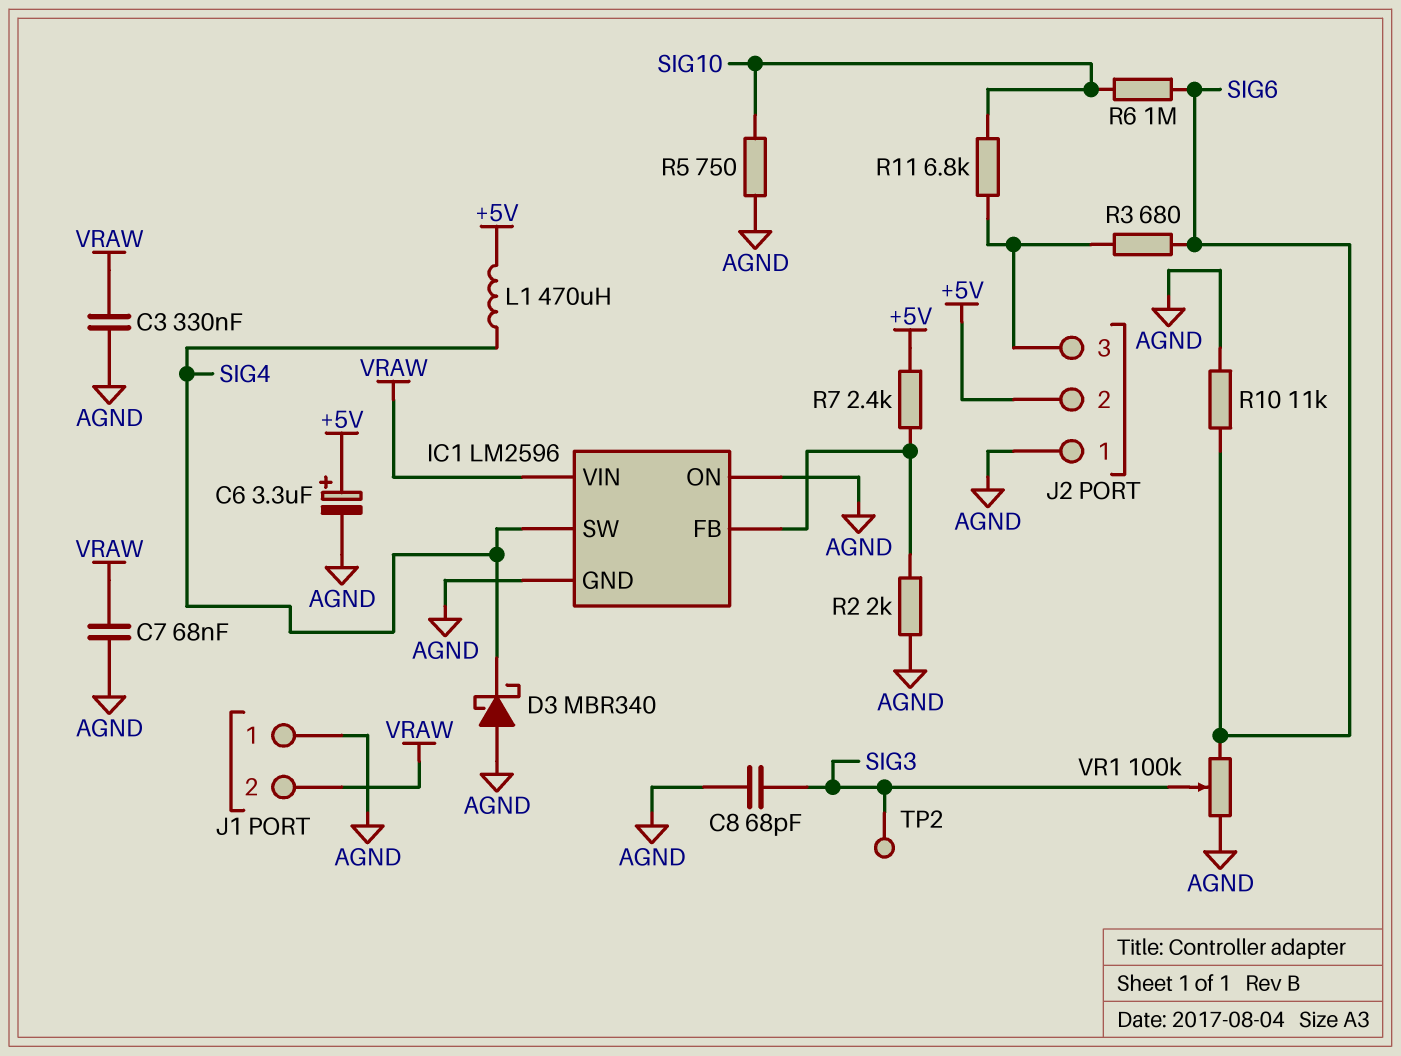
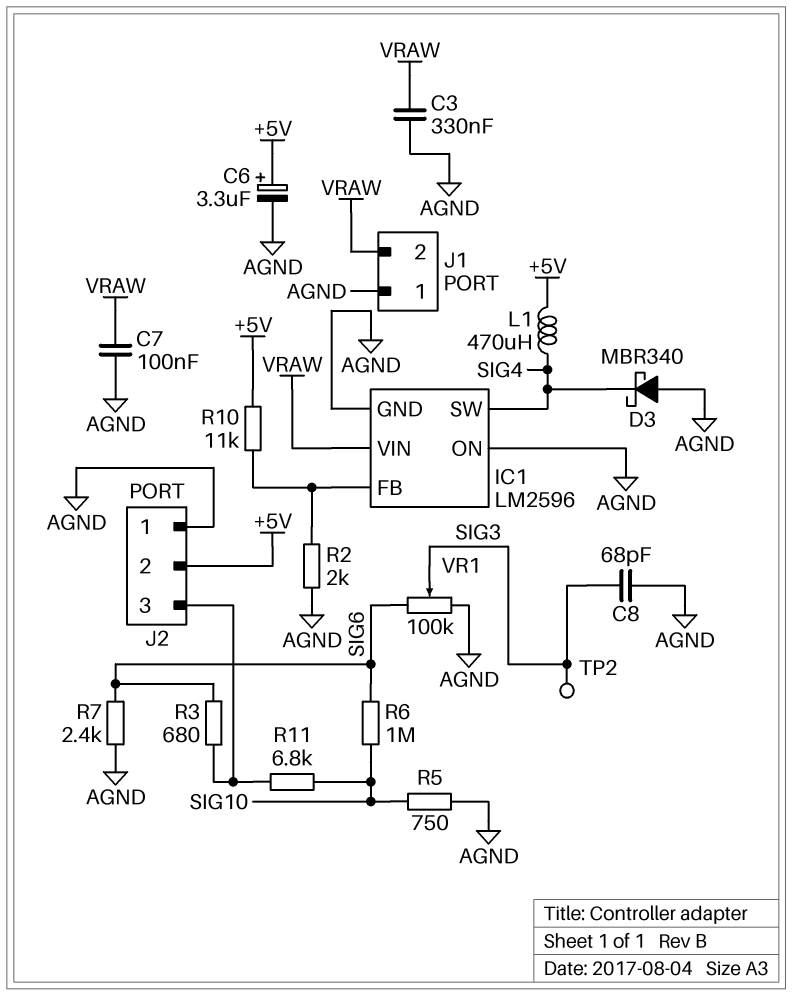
C7: 68nF (AGND, VRAW) -> 100nF (AGND, VRAW)
R7: 2.4k (+5V, IC1/FB) -> 2.4k (AGND, SIG6)
R10: 11k (AGND, SIG6) -> 11k (+5V, IC1/FB)

